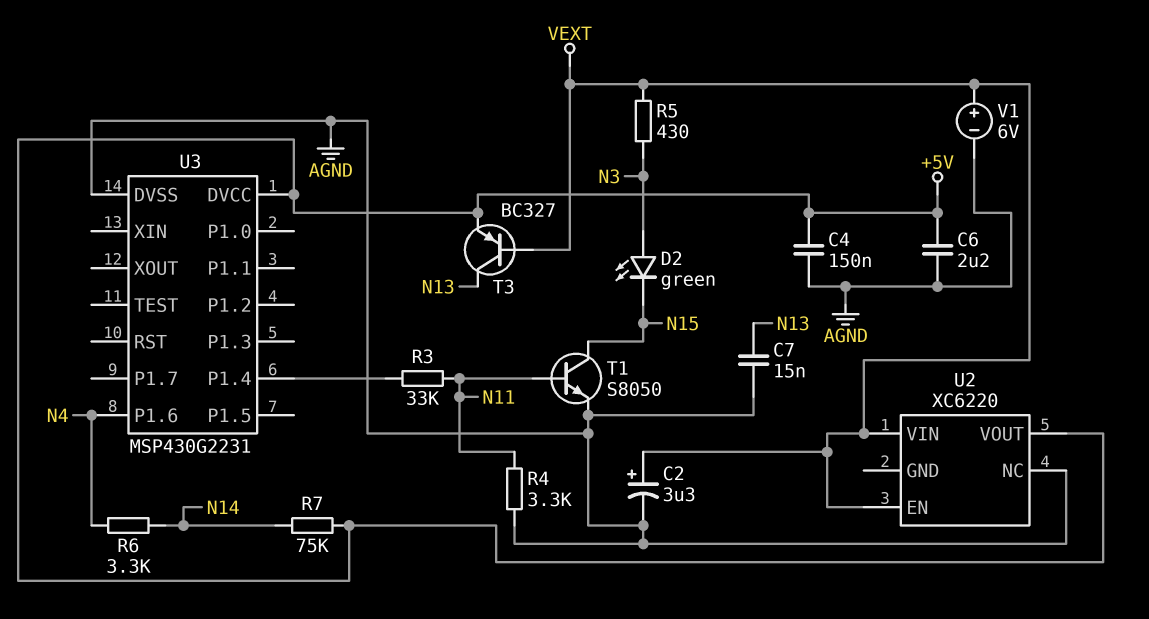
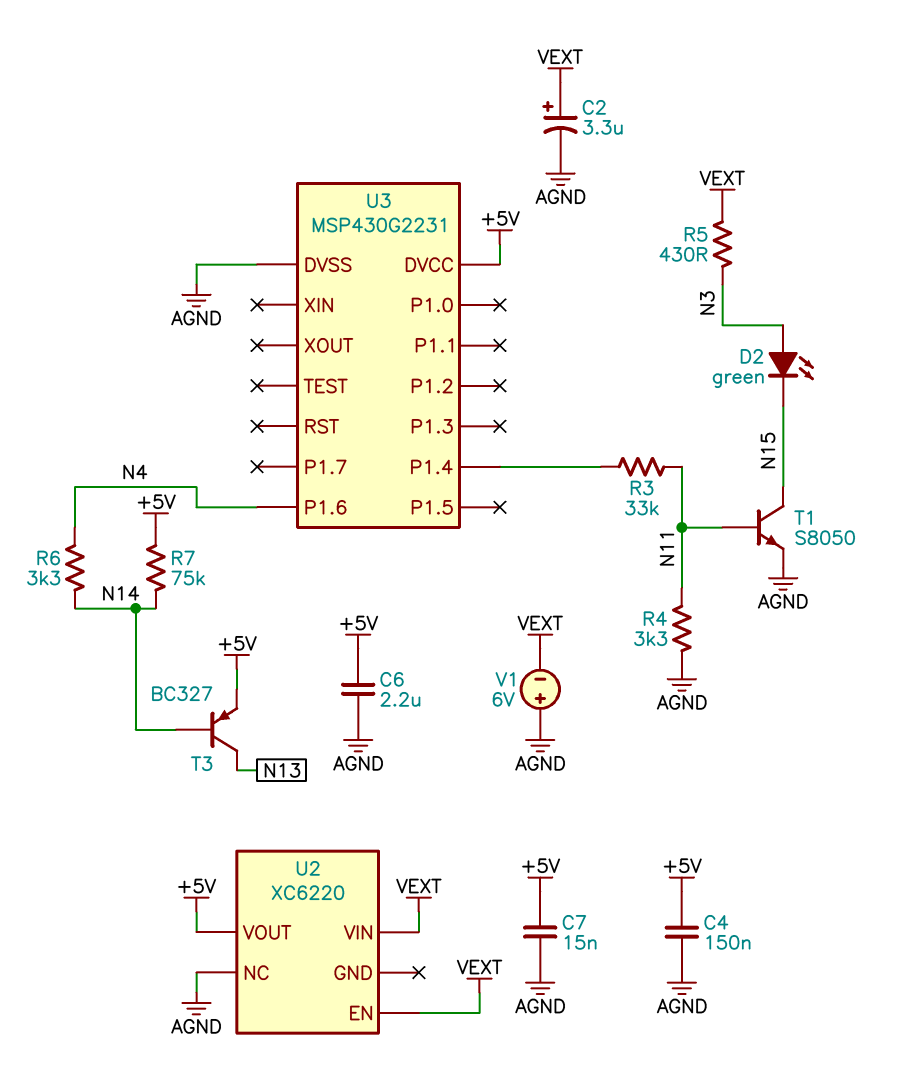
C7: 15nF (AGND, N13) -> 15nF (+5V, AGND)
T3: PNP BC327 (B VEXT, C N13, E +5V) -> PNP BC327 (B N14, C N13, E +5V)
V1: 6V (plus VEXT, minus AGND) -> 6V (plus AGND, minus VEXT)

